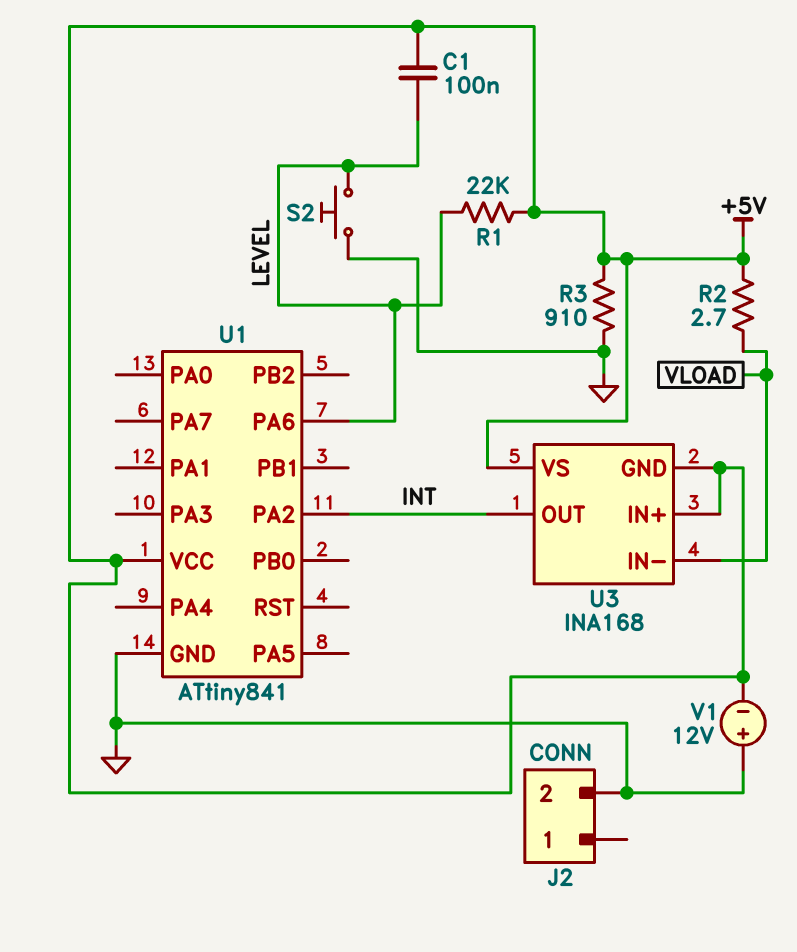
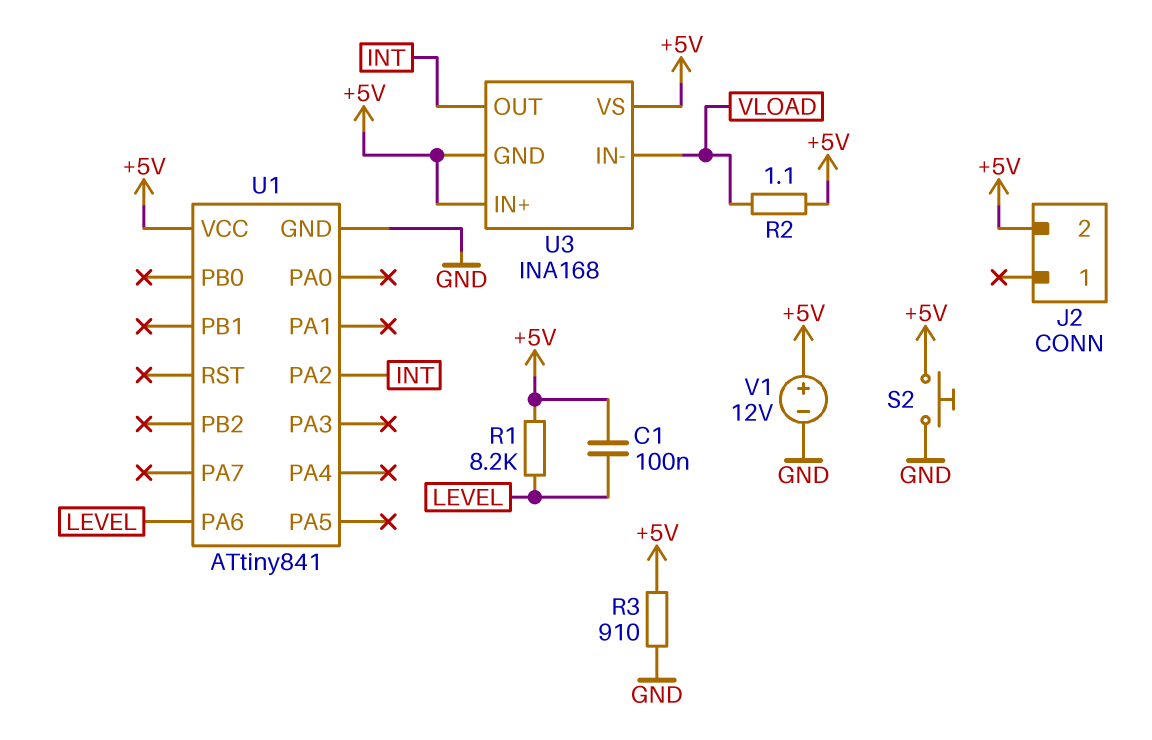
J2 pin 2: GND -> +5V
R1: 22k (+5V, LEVEL) -> 8.2k (+5V, LEVEL)
R2: 2.7 (+5V, VLOAD) -> 1.1 (+5V, VLOAD)
S2: button (GND, LEVEL) -> button (+5V, GND)
V1: 12V (plus GND, minus +5V) -> 12V (plus +5V, minus GND)

